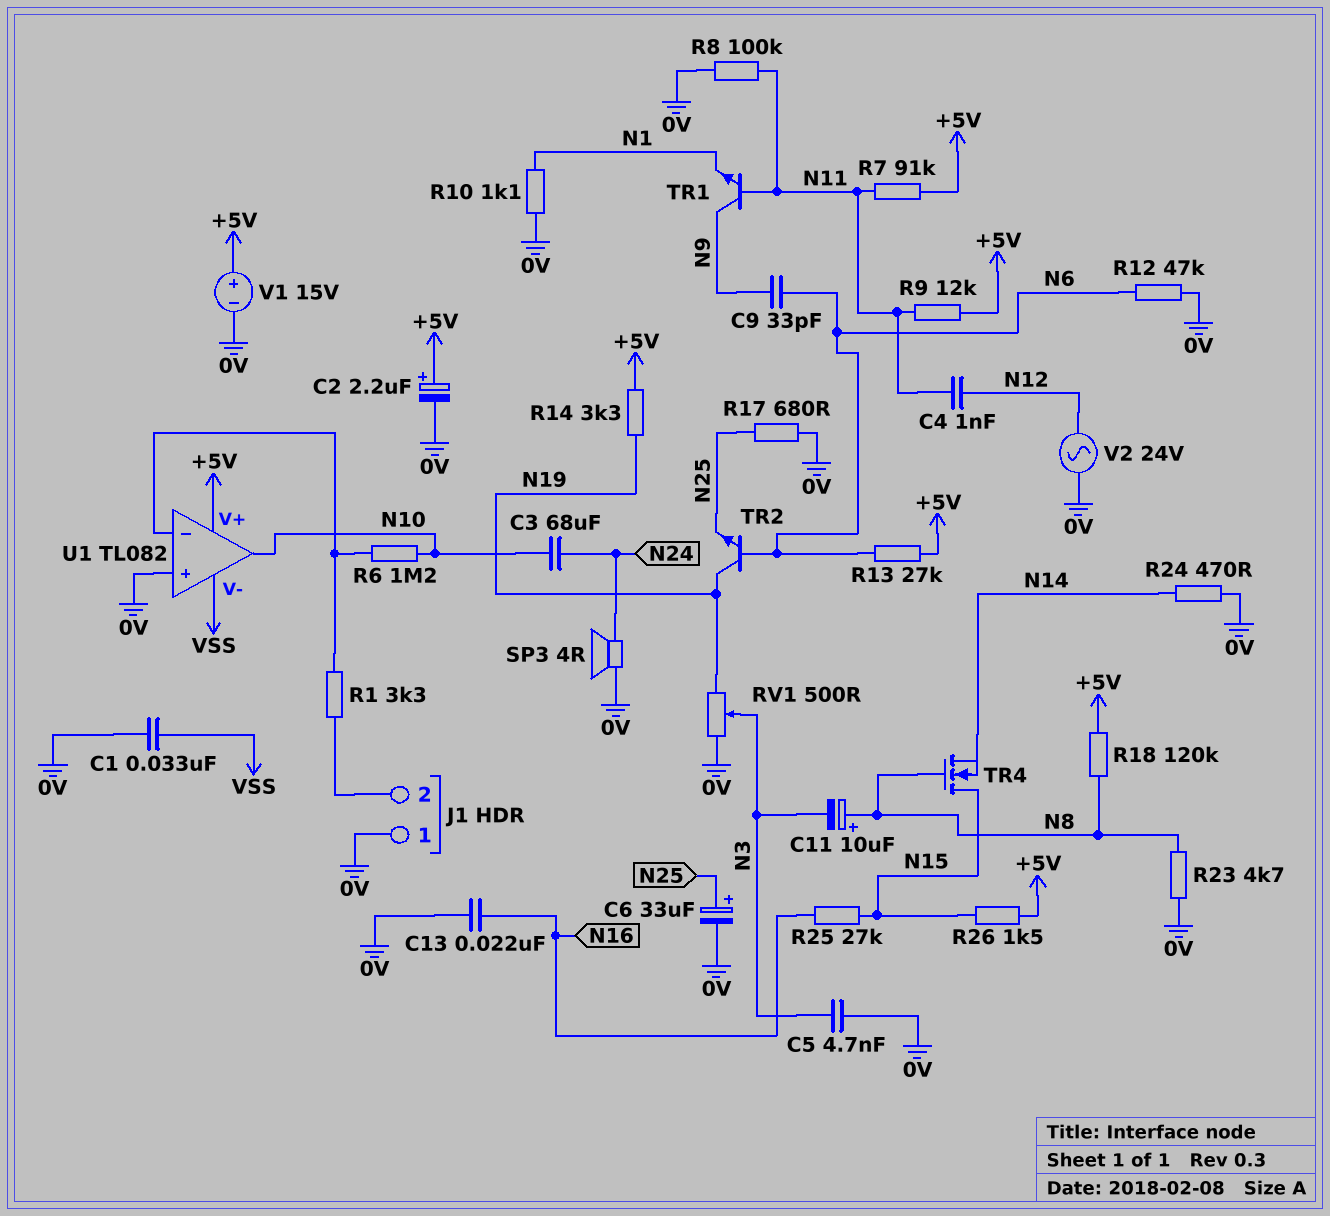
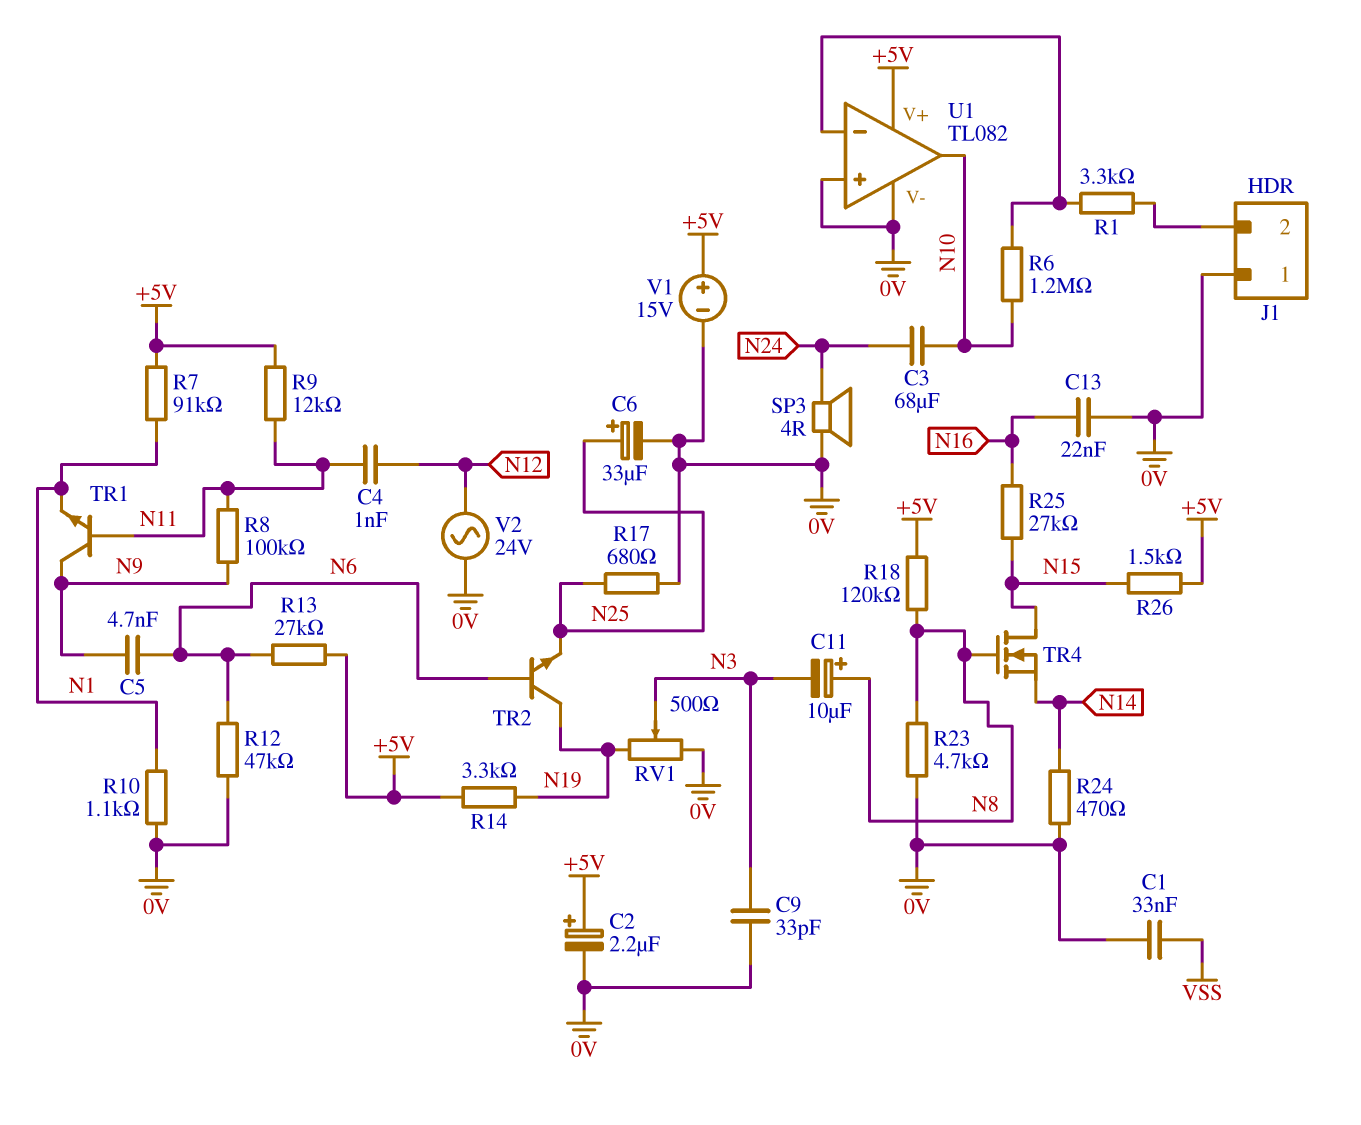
C5: 4.7nF (0V, N3) -> 4.7nF (N6, N9)
C9: 33pF (N6, N9) -> 33pF (0V, N3)
R7: 91k (+5V, N11) -> 91k (+5V, N1)
R8: 100k (0V, N11) -> 100k (N9, N11)
U1 pin V-: VSS -> 0V

